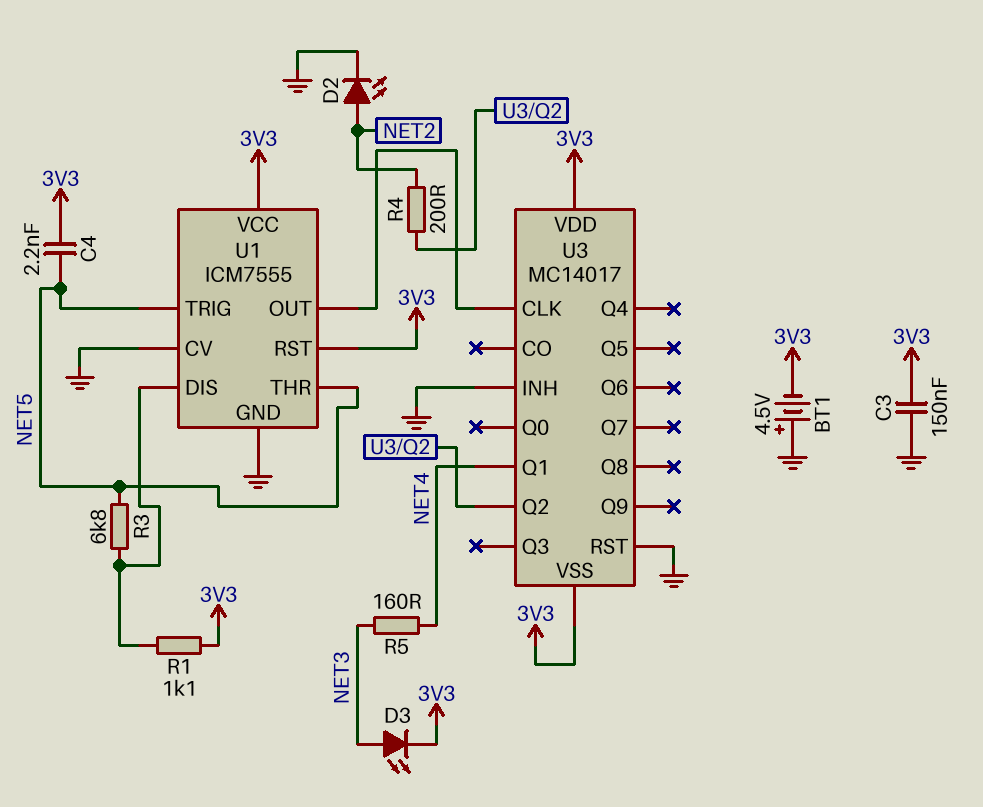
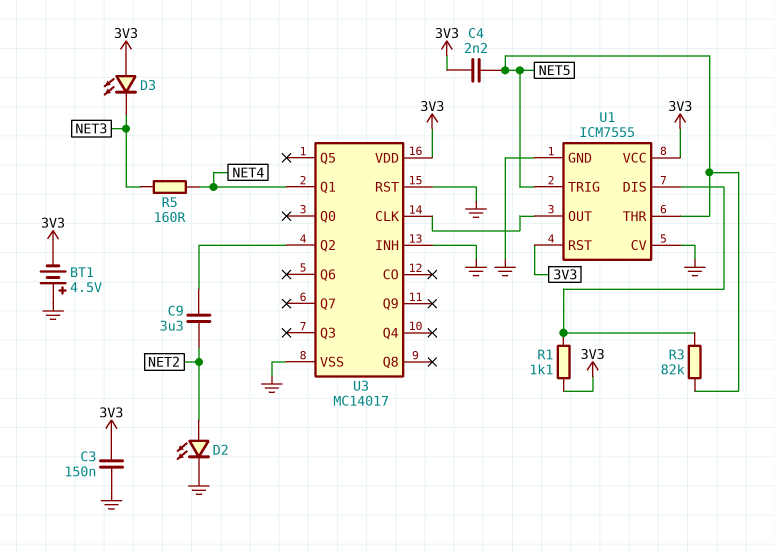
C9: none -> 3.3uF (NET2, U3/Q2)
D3: LED (A NET3, K 3V3) -> LED (A 3V3, K NET3)
R3: 6.8k (NET5, U1/DIS) -> 82k (NET5, U1/DIS)
R4: 200 (NET2, U3/Q2) -> none
U3 pin VSS: 3V3 -> GND

